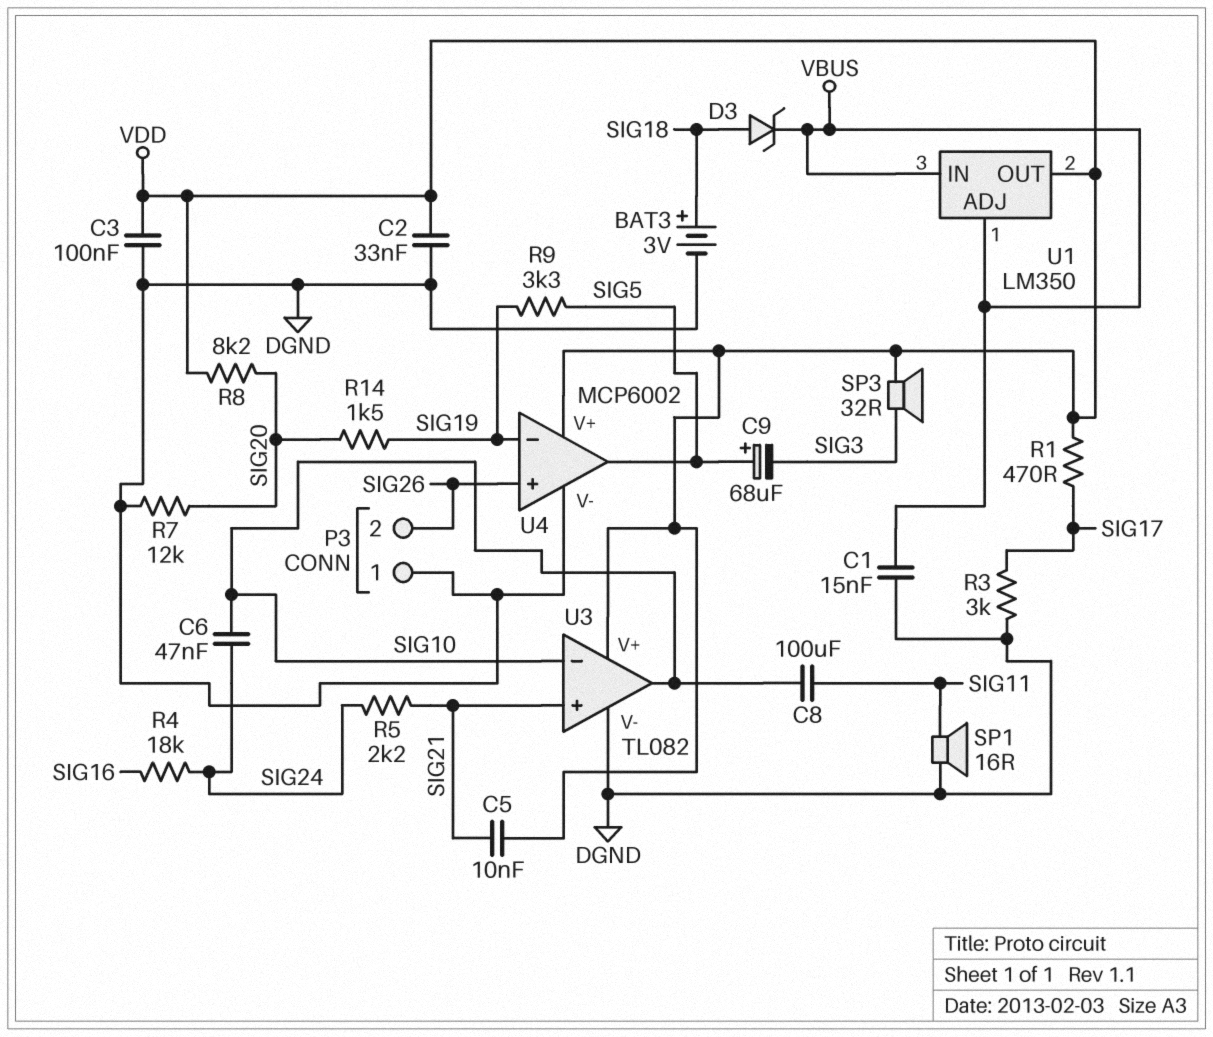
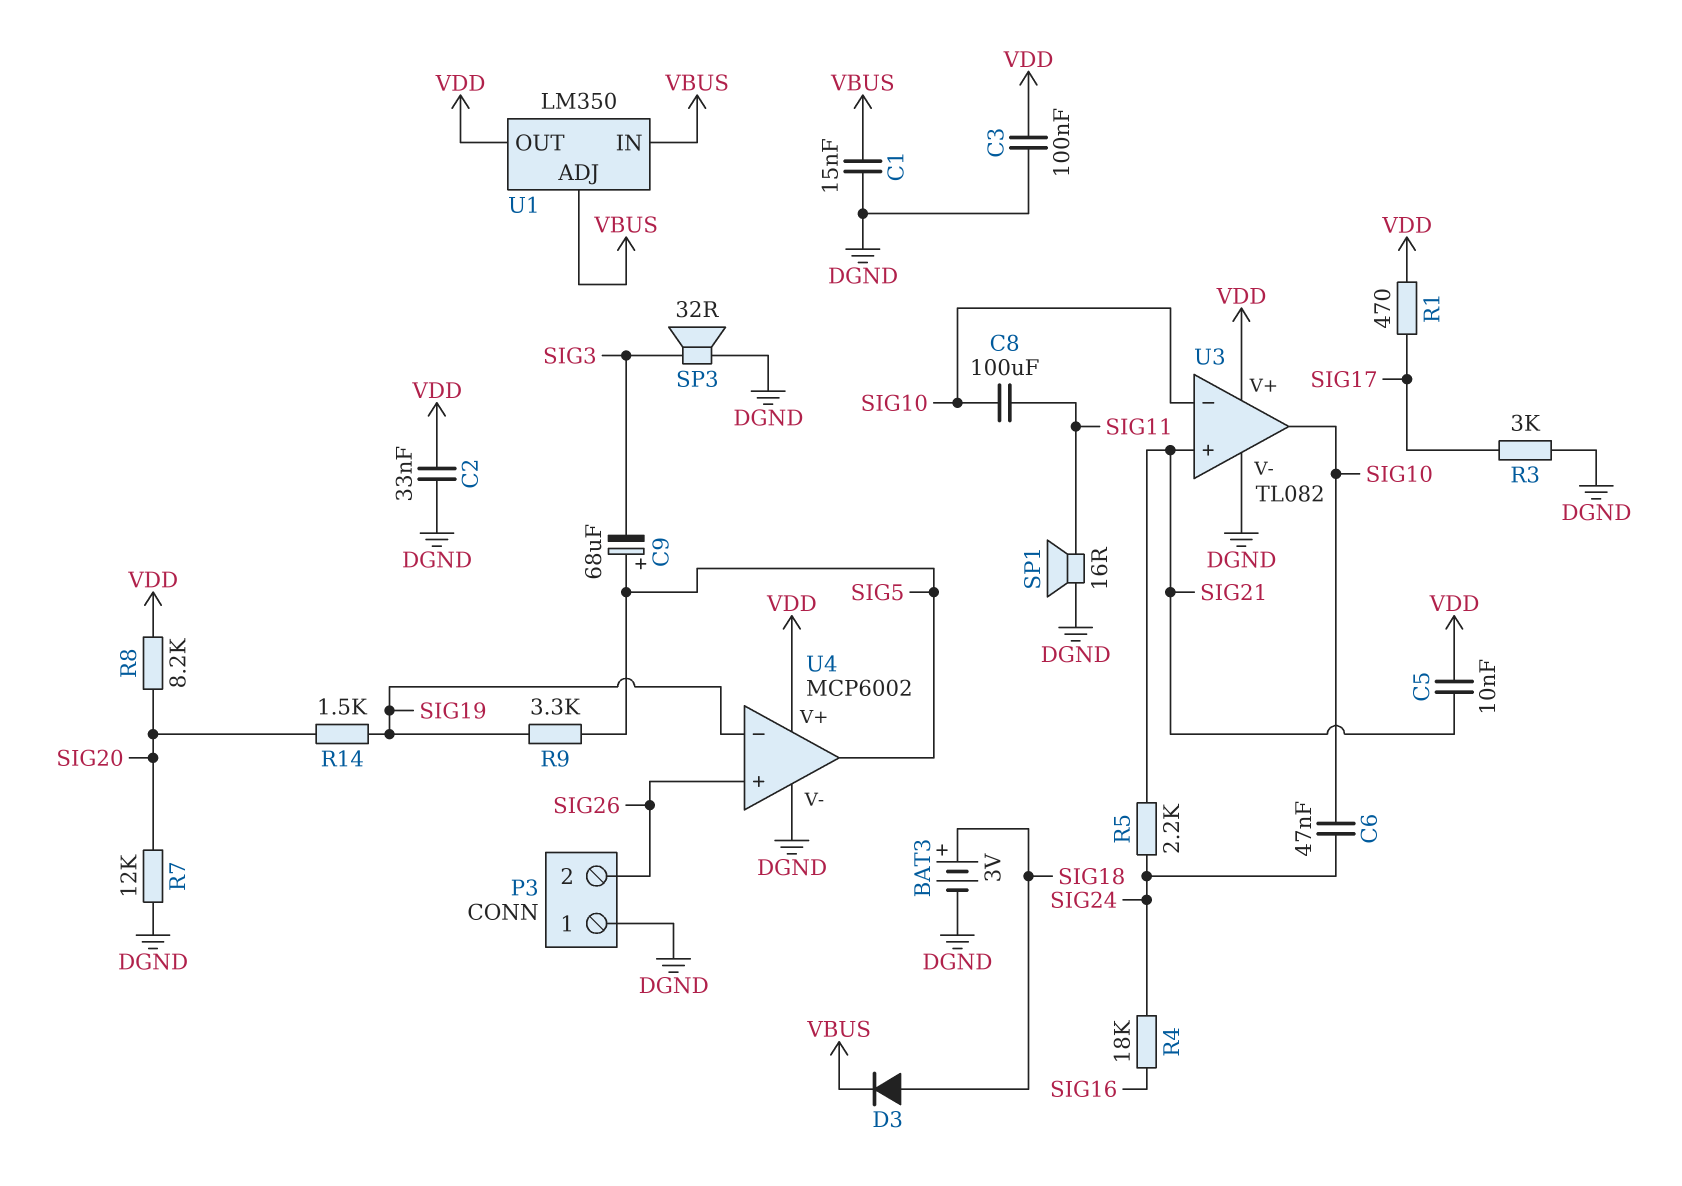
D3: zener (A SIG18, K VBUS) -> diode (A SIG18, K VBUS)
SP3: speaker 32R (SIG3, VDD) -> speaker 32R (DGND, SIG3)

